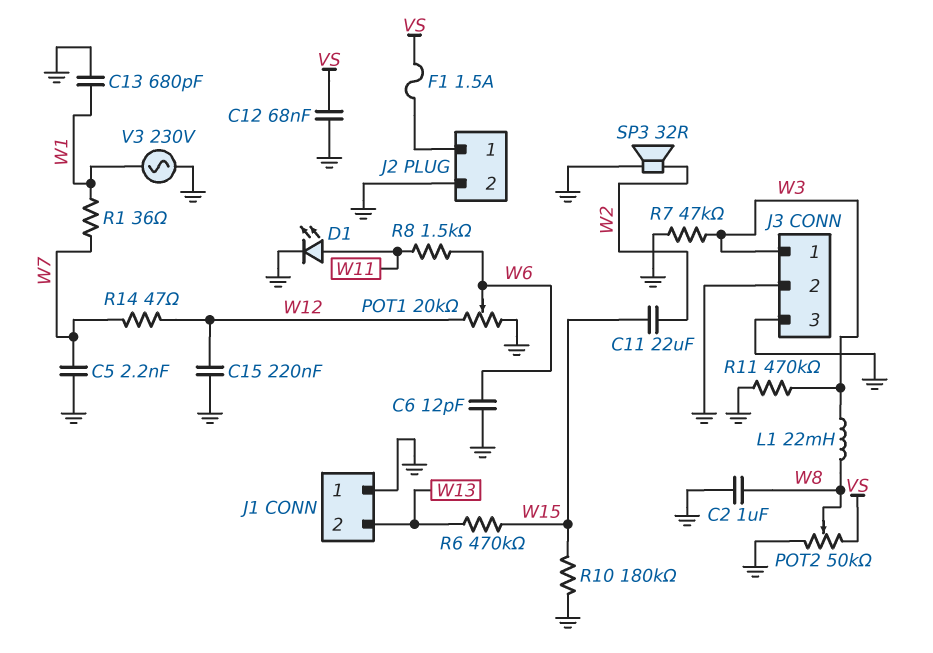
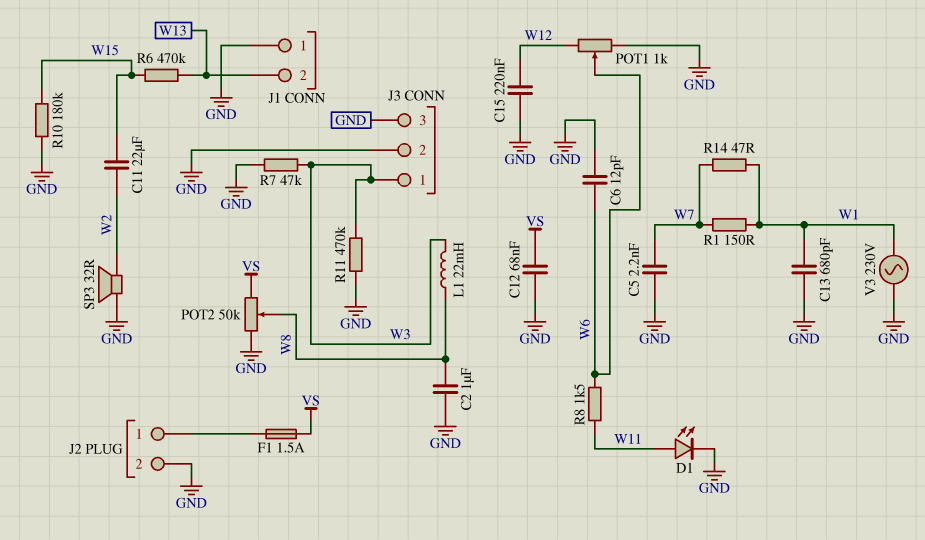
POT1: 20k (GND, W12, wiper W6) -> 1k (GND, W12, wiper W6)
R1: 36 (W1, W7) -> 150 (W1, W7)
R14: 47 (W7, W12) -> 47 (W1, W7)

